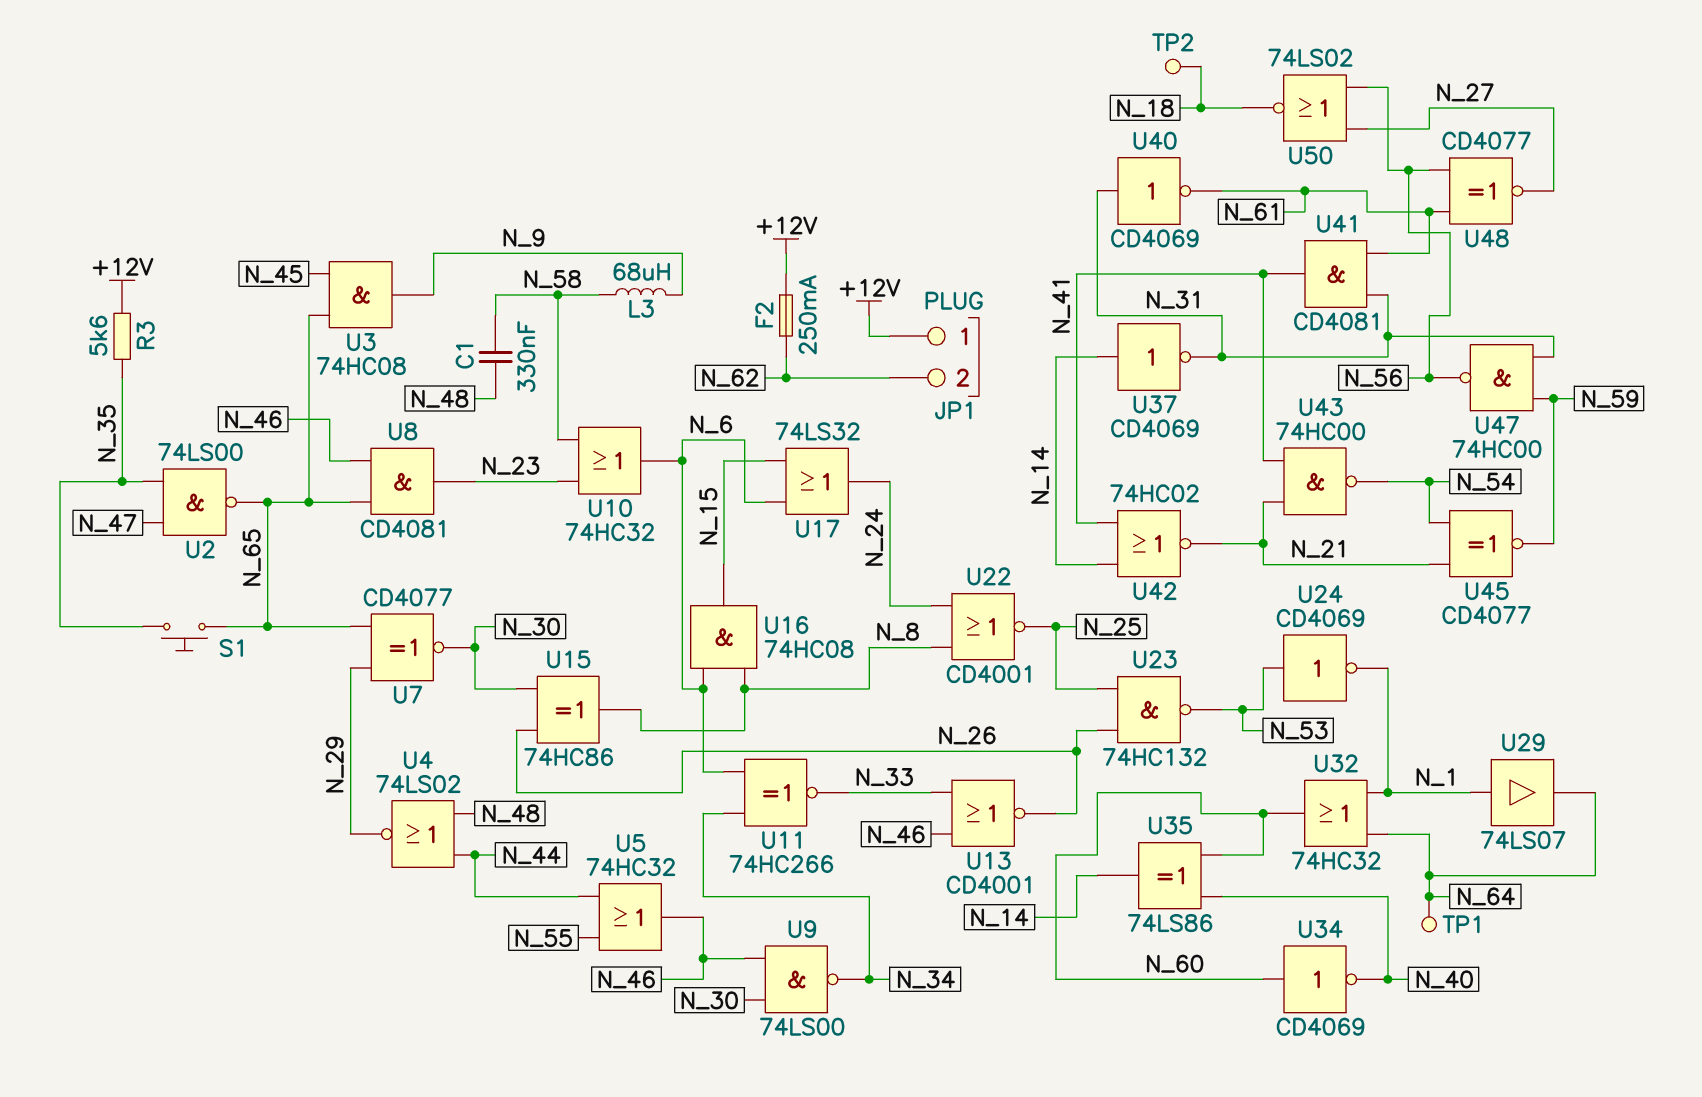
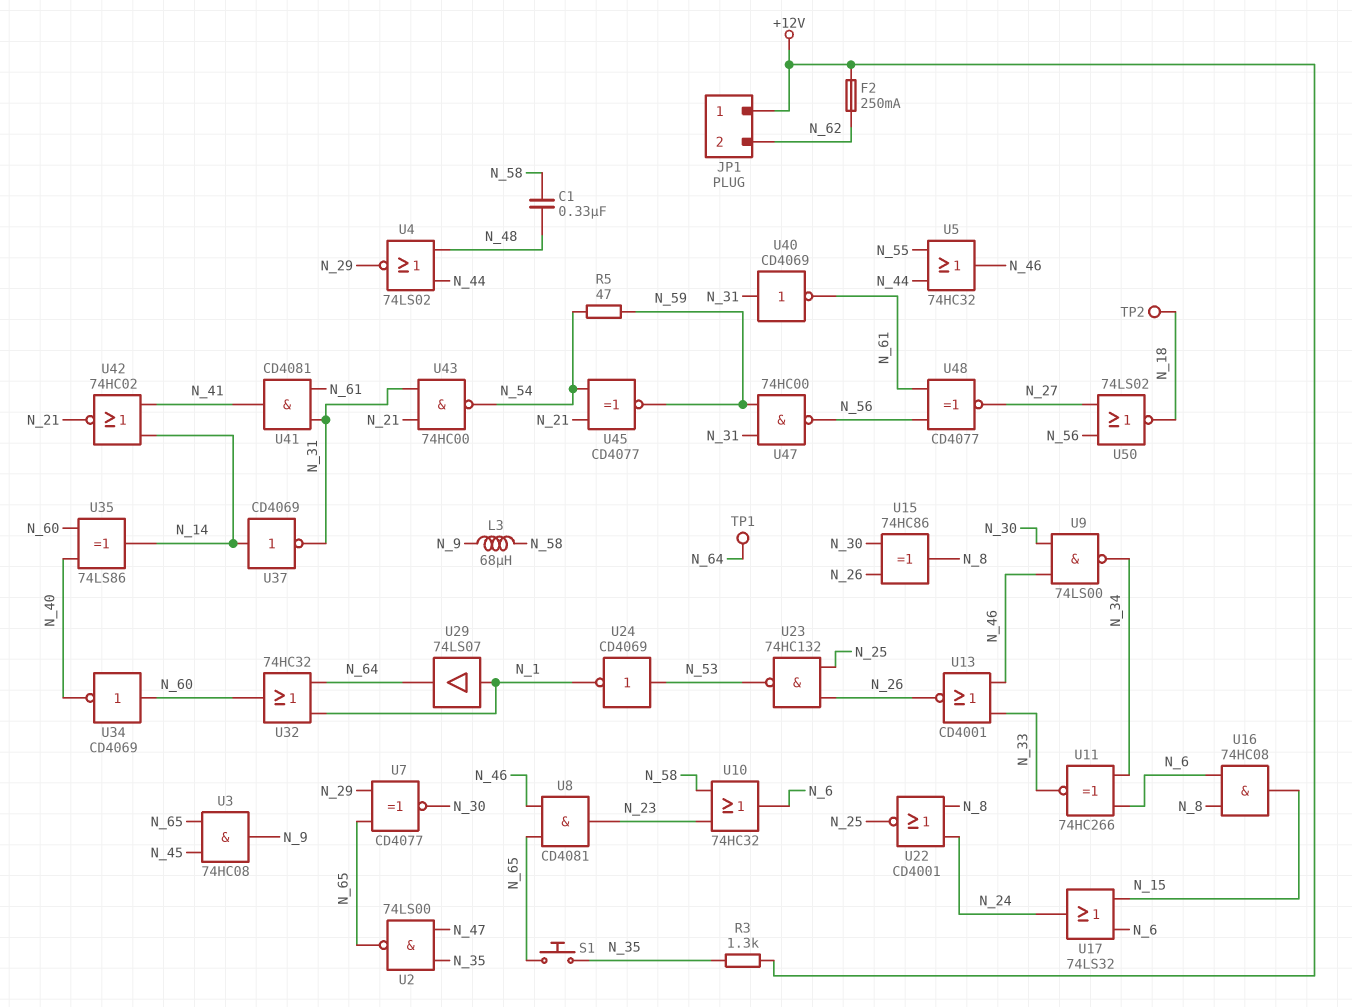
R3: 5.6k (+12V, N_35) -> 1.3k (+12V, N_35)
R5: none -> 47 (N_54, N_59)
U43: NAND 74HC00 (in N_21, in N_41, out N_54) -> NAND 74HC00 (in N_21, in N_31, out N_54)

